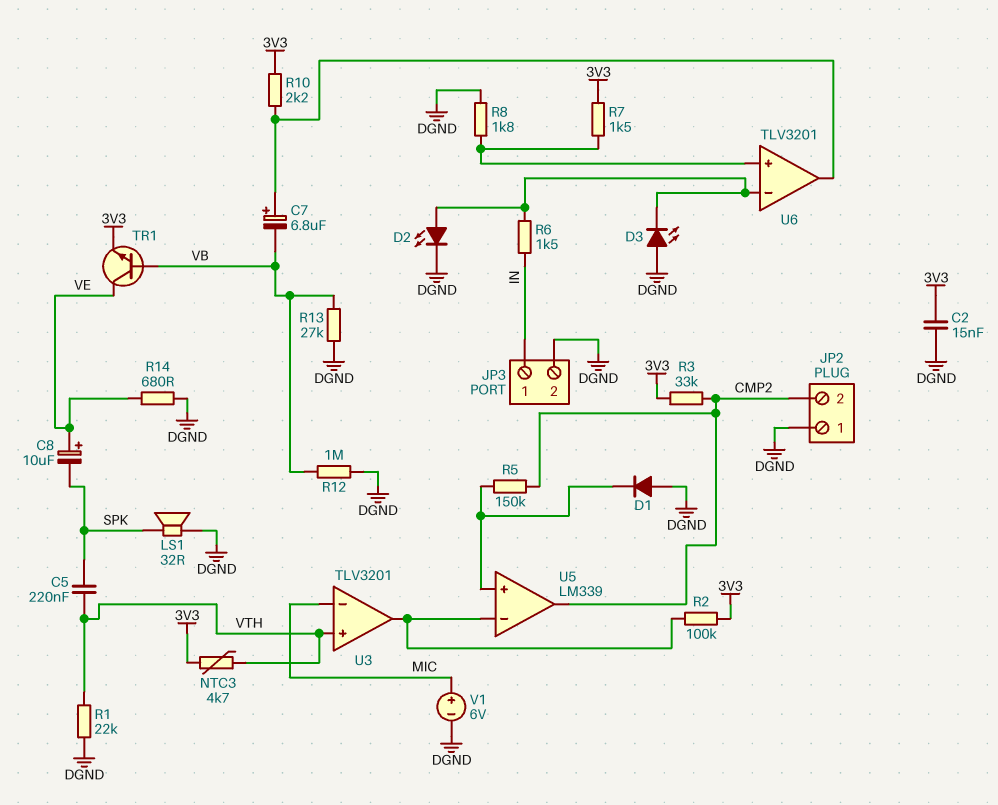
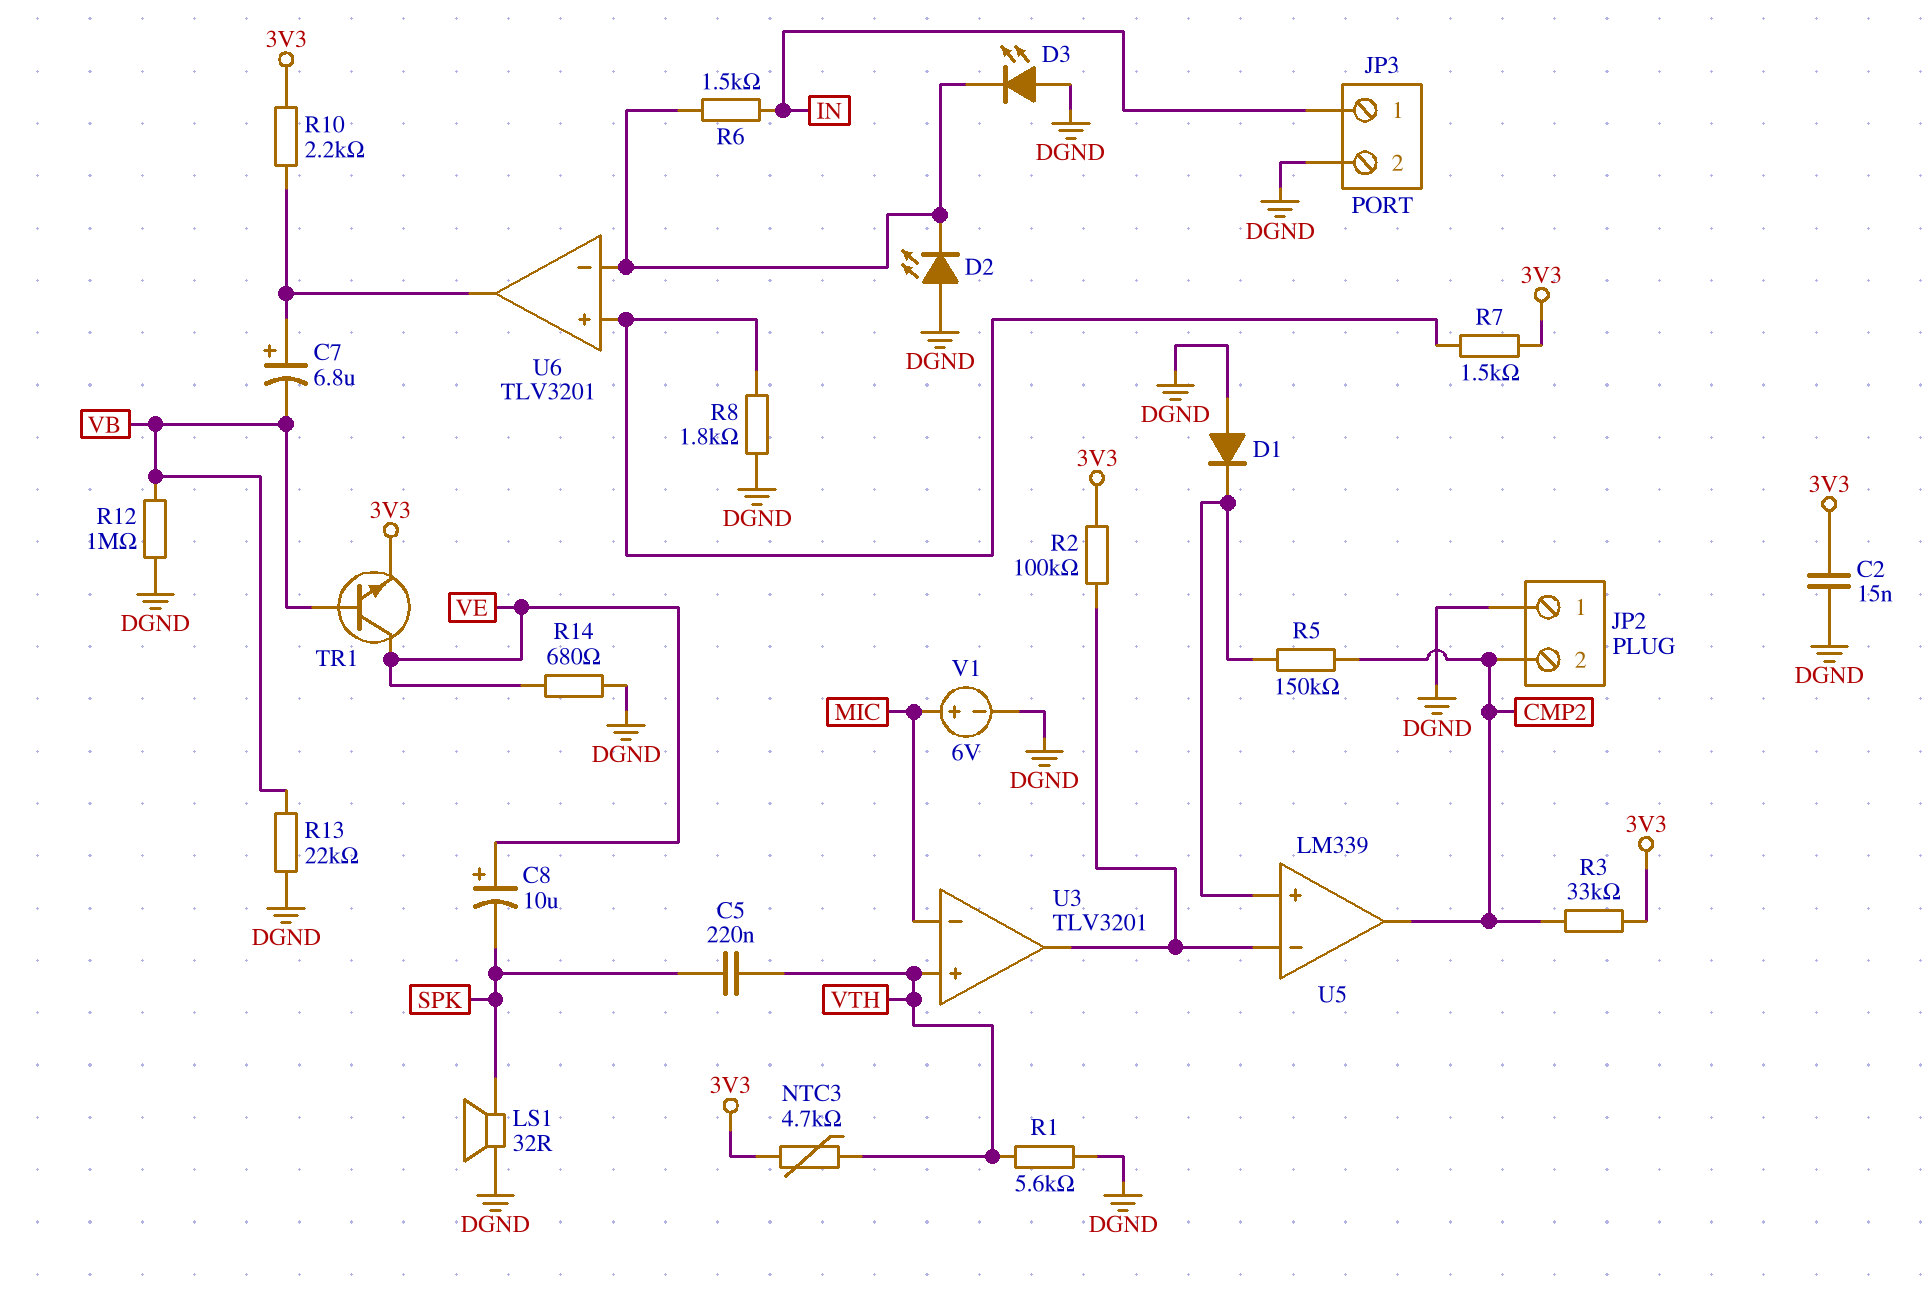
D2: LED (A U6/in-, K DGND) -> LED (A DGND, K U6/in-)
R1: 22k (DGND, VTH) -> 5.6k (DGND, VTH)
R13: 27k (DGND, VB) -> 22k (DGND, VB)

